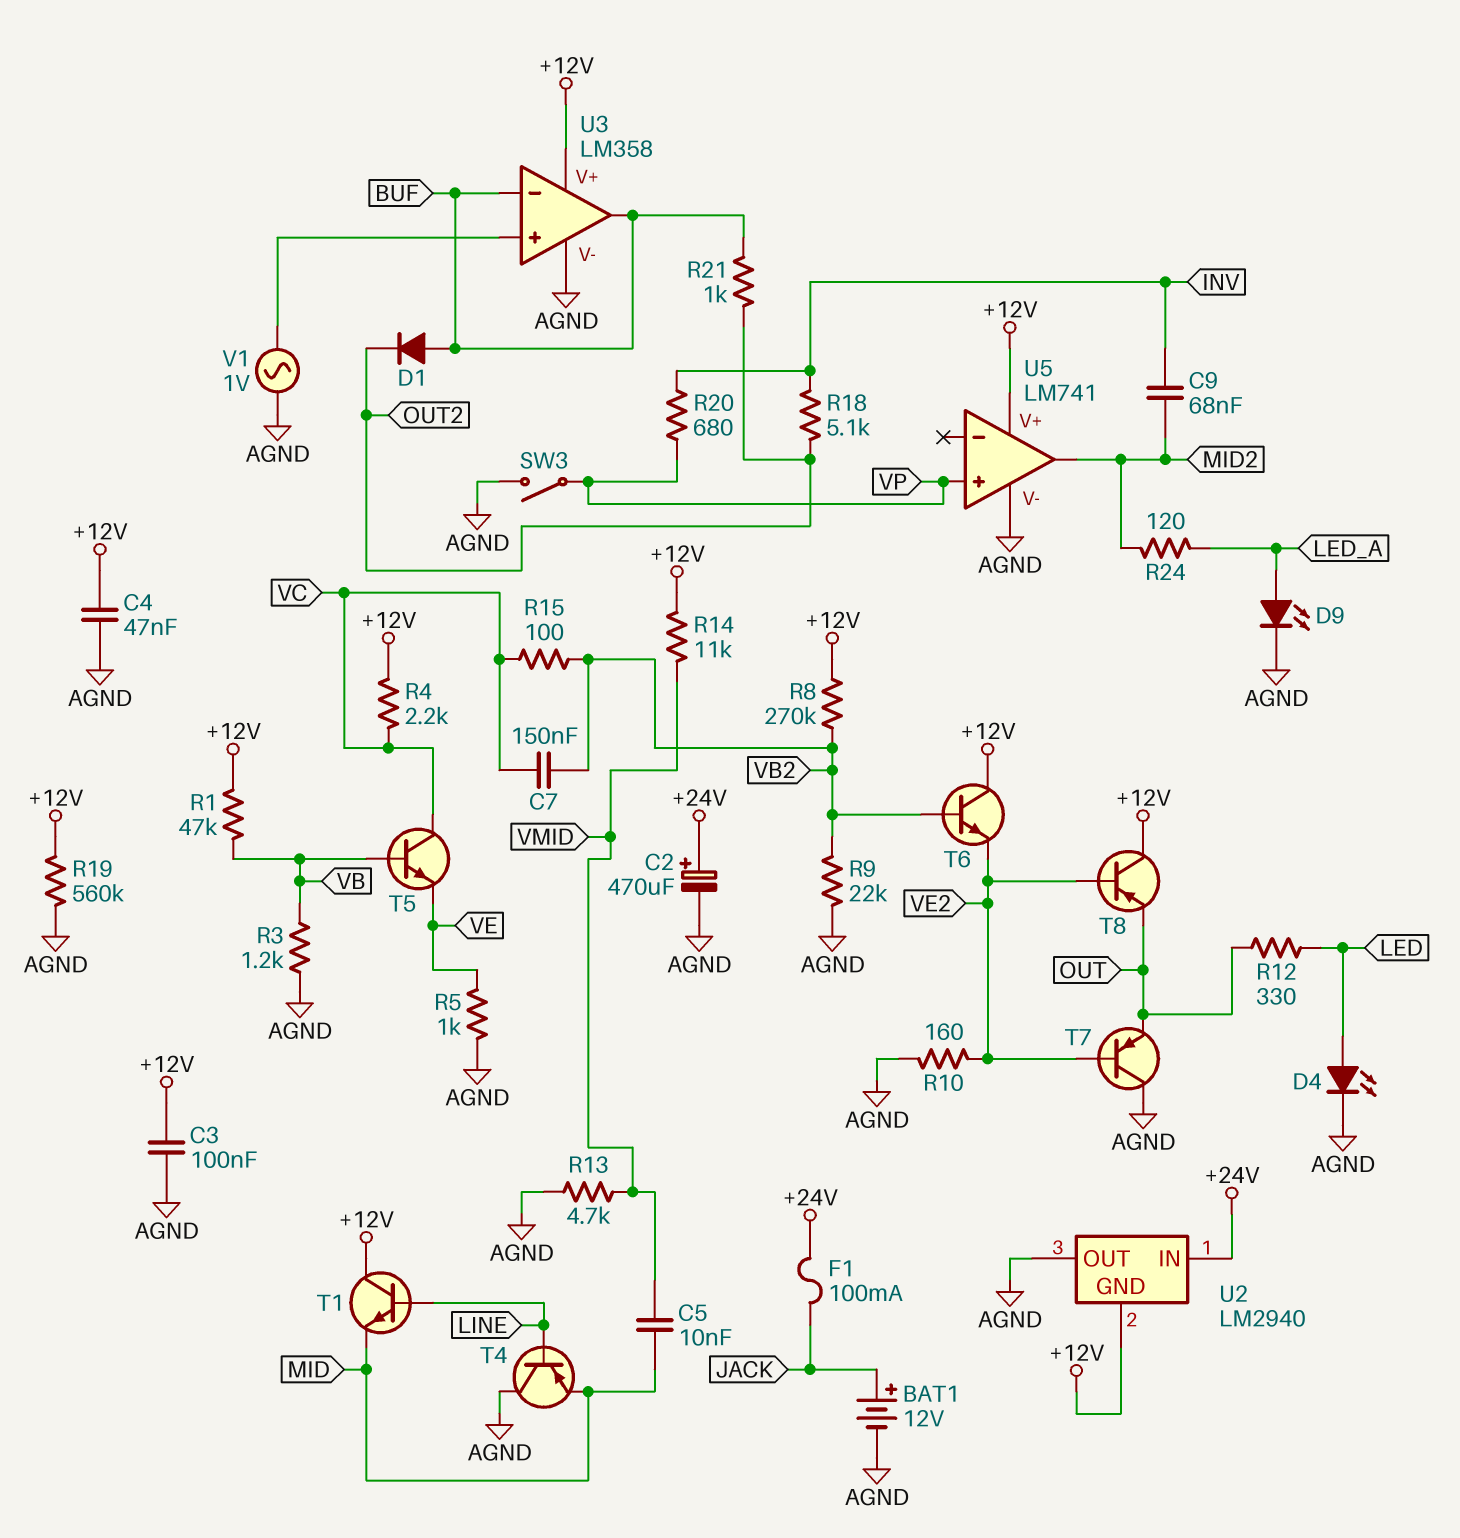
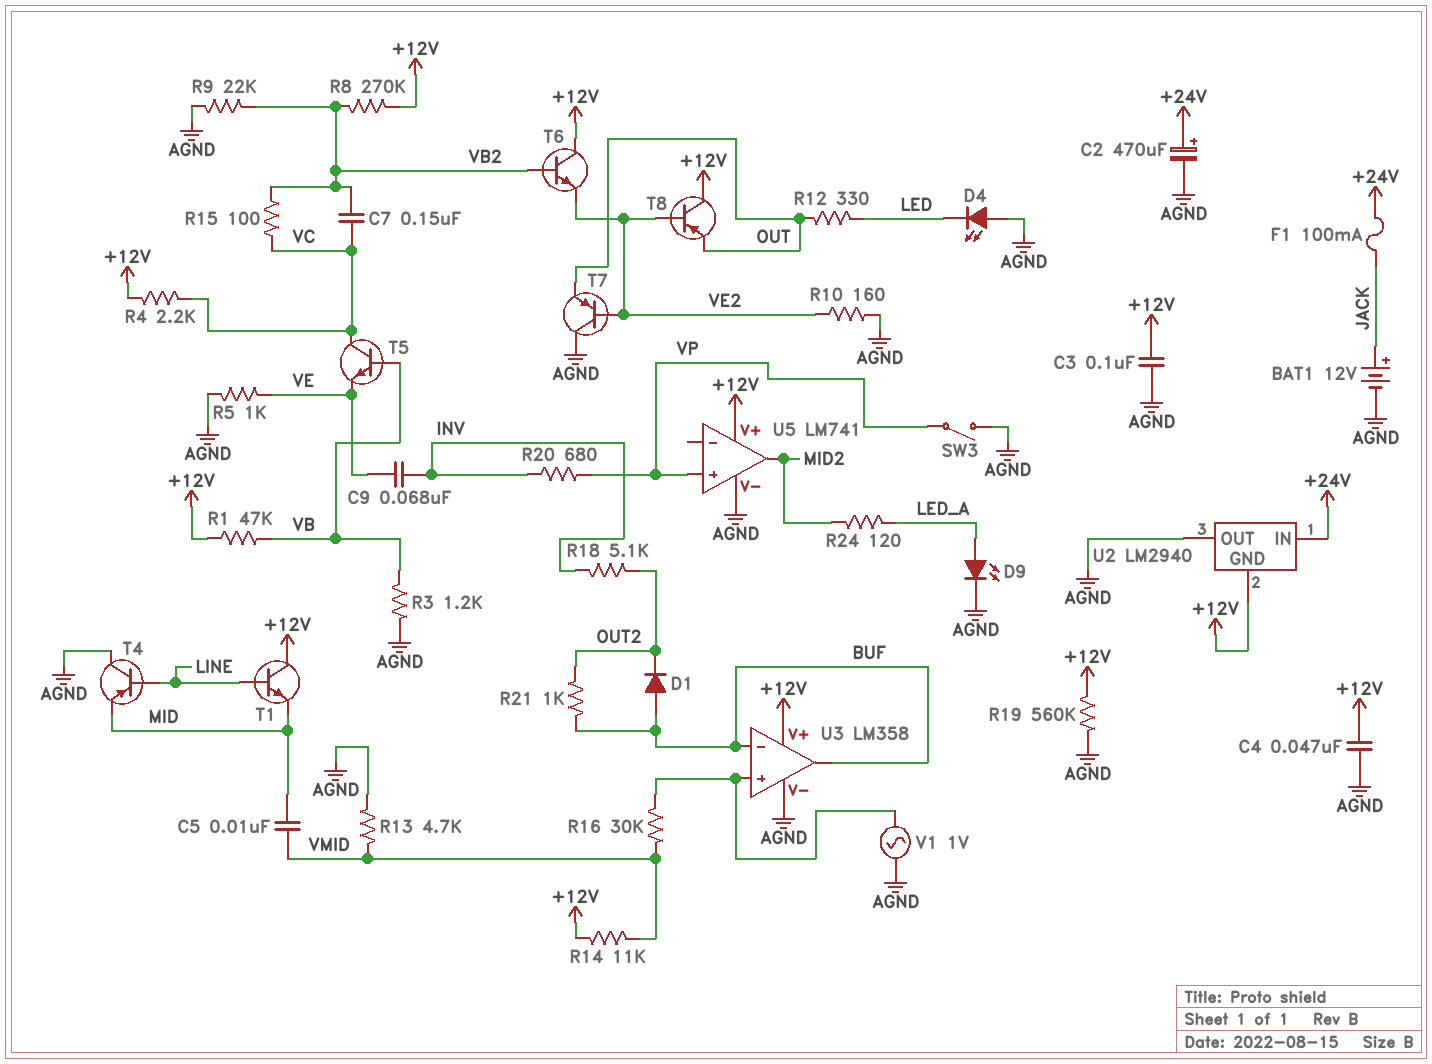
C9: 68nF (INV, MID2) -> 68nF (INV, VE)
D4: LED (A LED, K AGND) -> LED (A AGND, K LED)
R16: none -> 30k (U3/in+, VMID)

